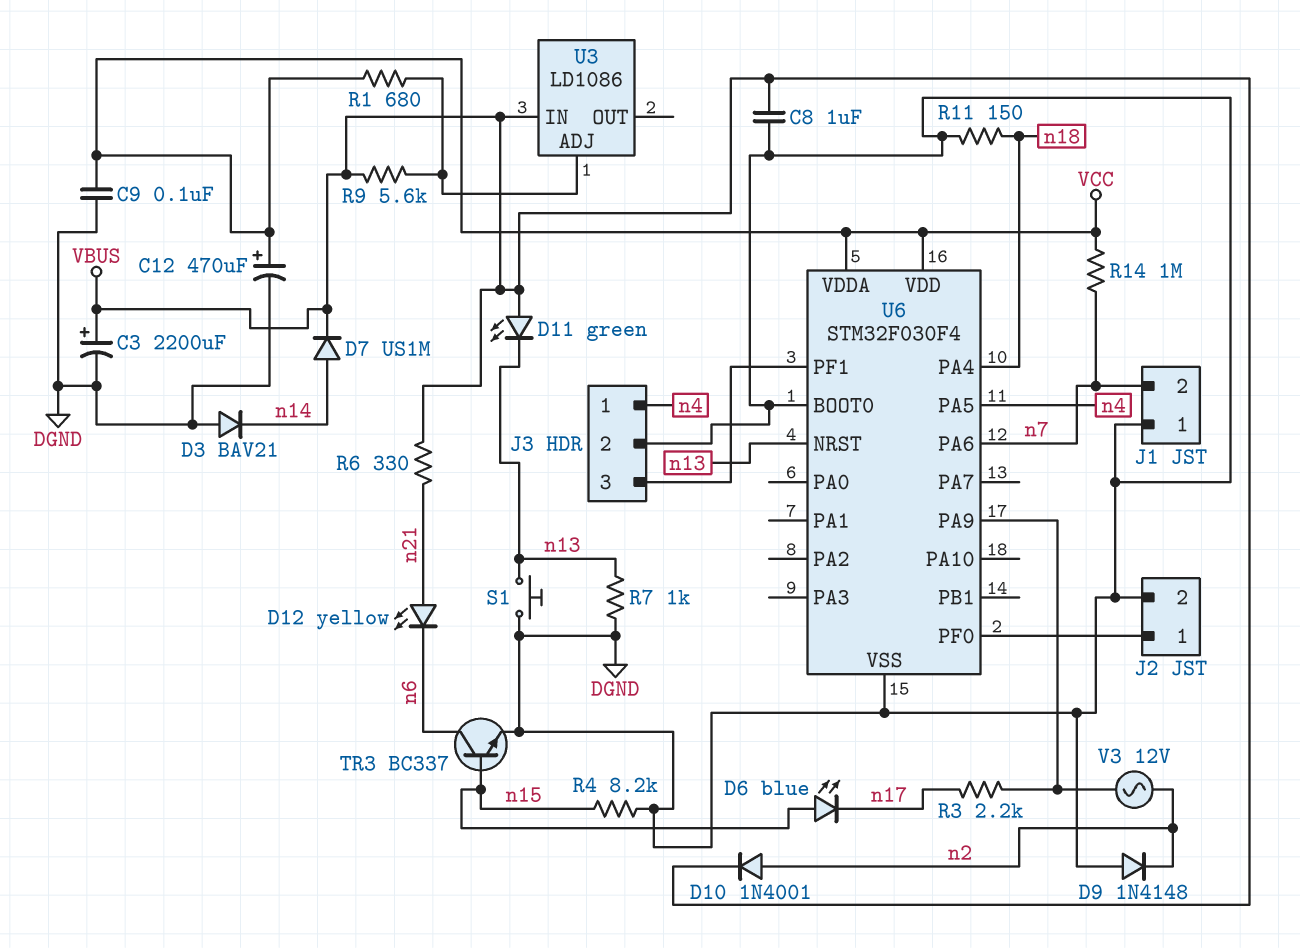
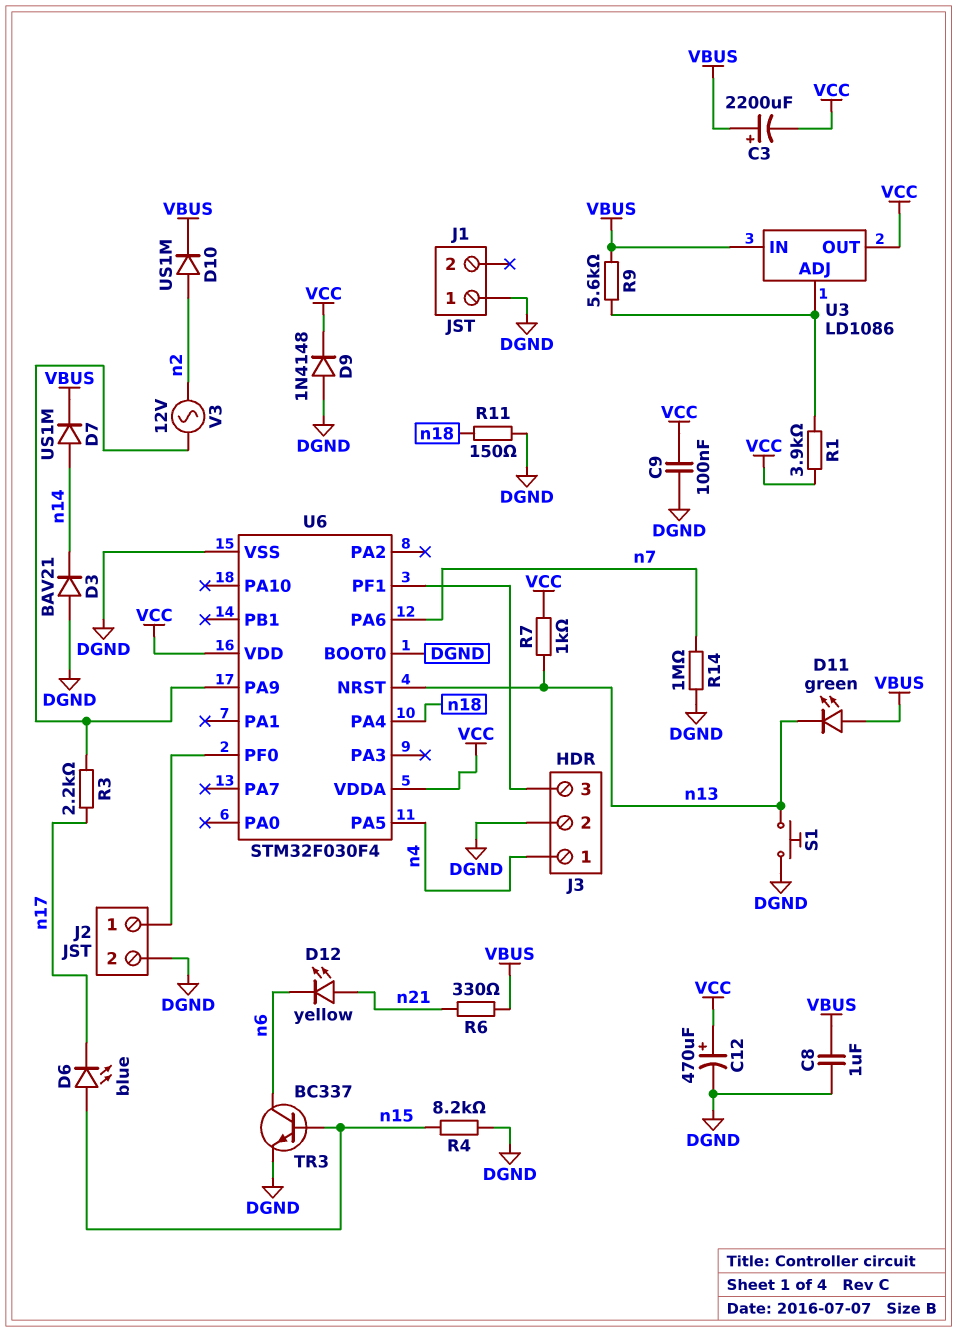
C3: 2200uF (plus VBUS, minus DGND) -> 2200uF (plus VBUS, minus VCC)
D9: diode 1N4148 (A DGND, K n2) -> diode 1N4148 (A DGND, K VCC)
D10: diode 1N4001 (A n2, K VBUS) -> diode US1M (A n2, K VBUS)
J1 pin 2: n7 -> none
R1: 680 (U3/ADJ, VCC) -> 3.9k (U3/ADJ, VCC)
R7: 1k (DGND, n13) -> 1k (VCC, n13)
R14: 1M (VCC, n7) -> 1M (DGND, n7)
U3 pin OUT: none -> VCC

